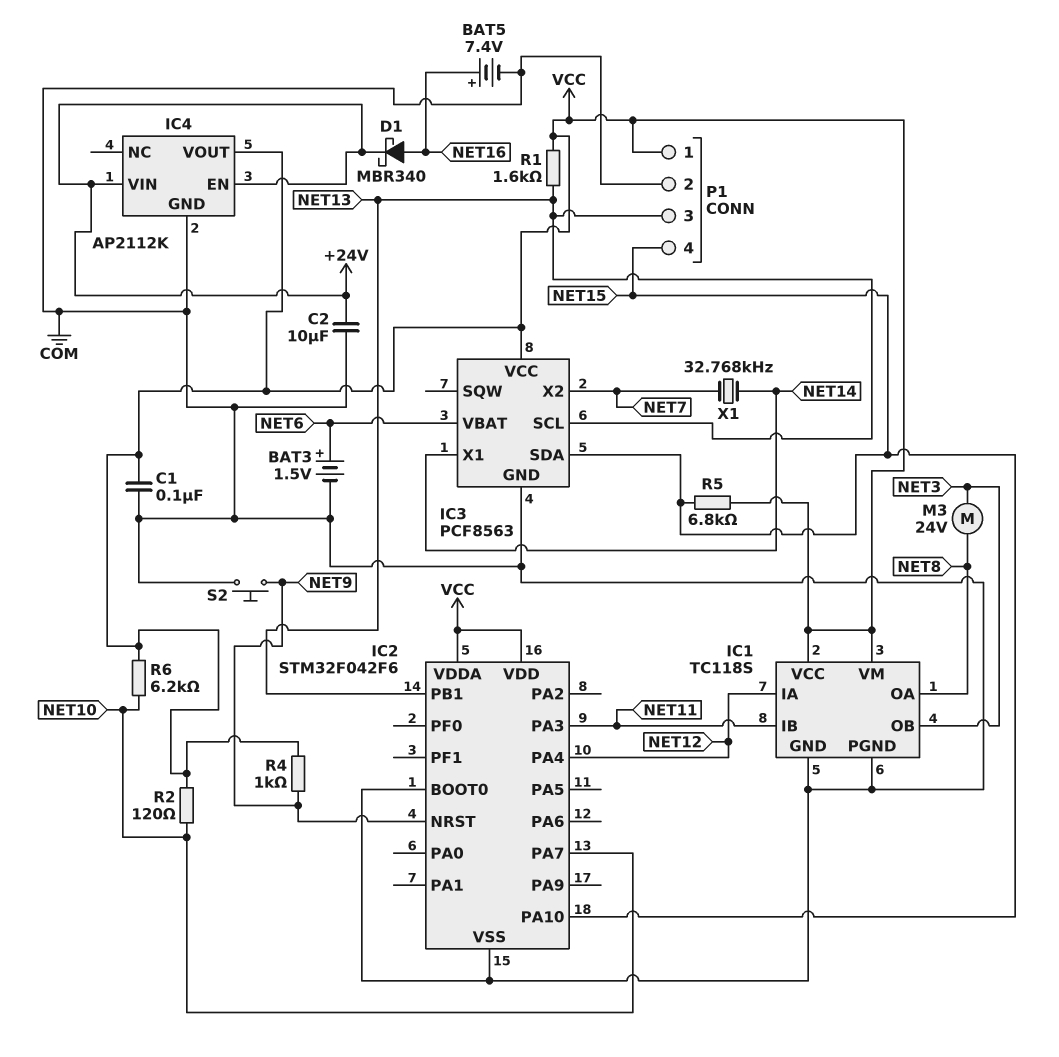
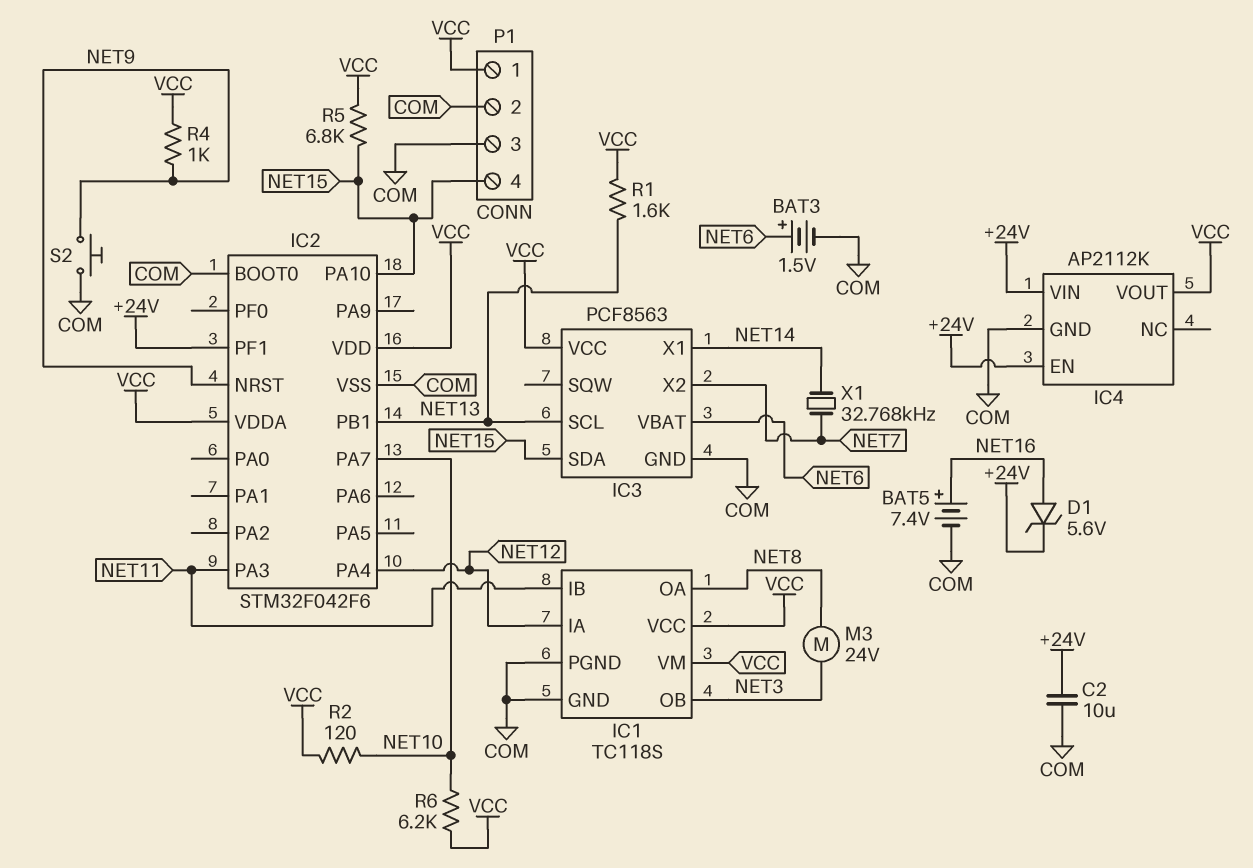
C1: 100nF (COM, VCC) -> none
D1: schottky MBR340 (A NET16, K +24V) -> zener 5.6V (A NET16, K +24V)
IC2 pin PF1: none -> +24V
P1 pin 3: NET13 -> COM

